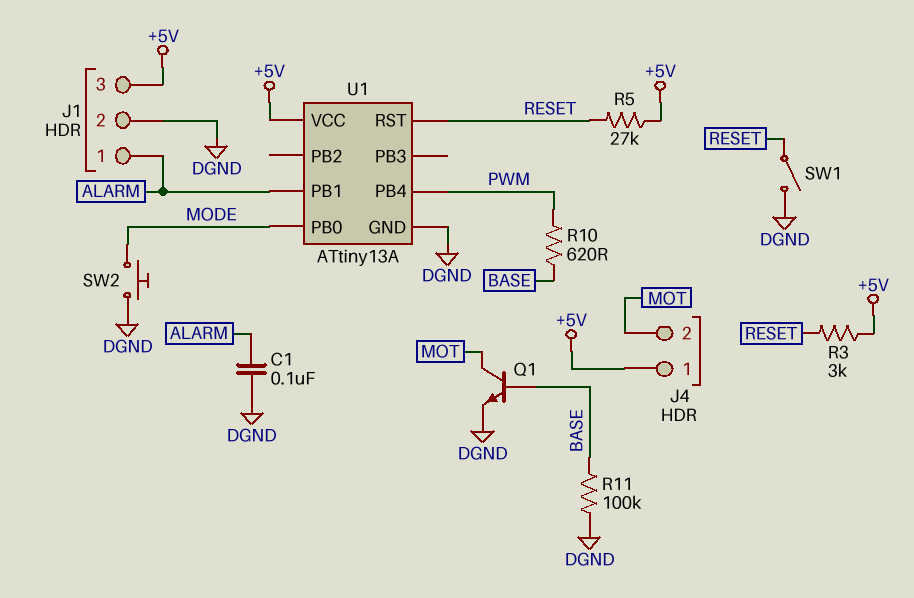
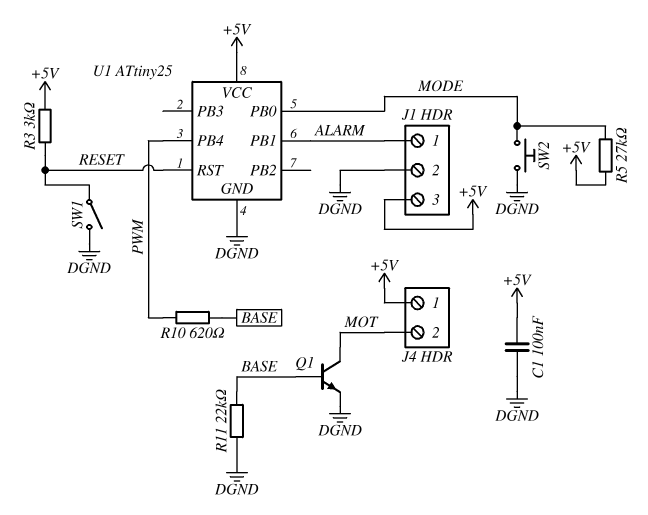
C1: 100nF (ALARM, DGND) -> 100nF (+5V, DGND)
R5: 27k (+5V, RESET) -> 27k (+5V, MODE)
R11: 100k (BASE, DGND) -> 22k (BASE, DGND)
U1: ATtiny13A -> ATtiny25

